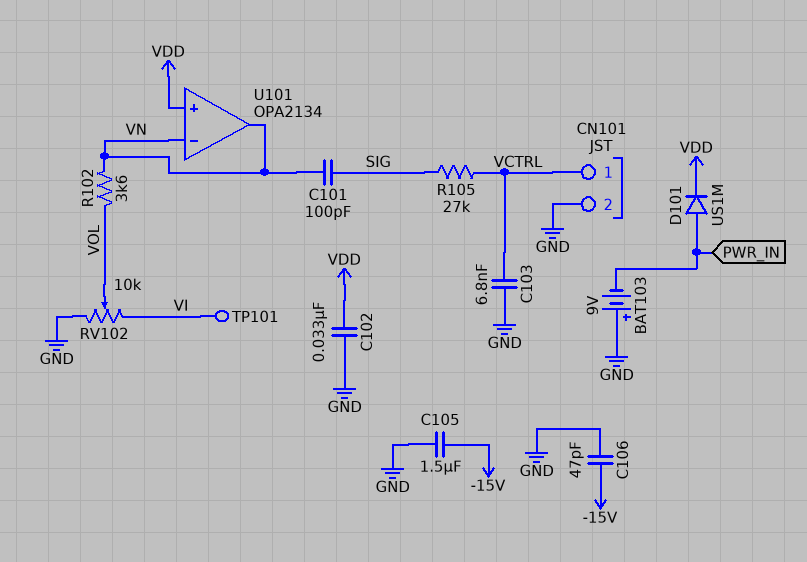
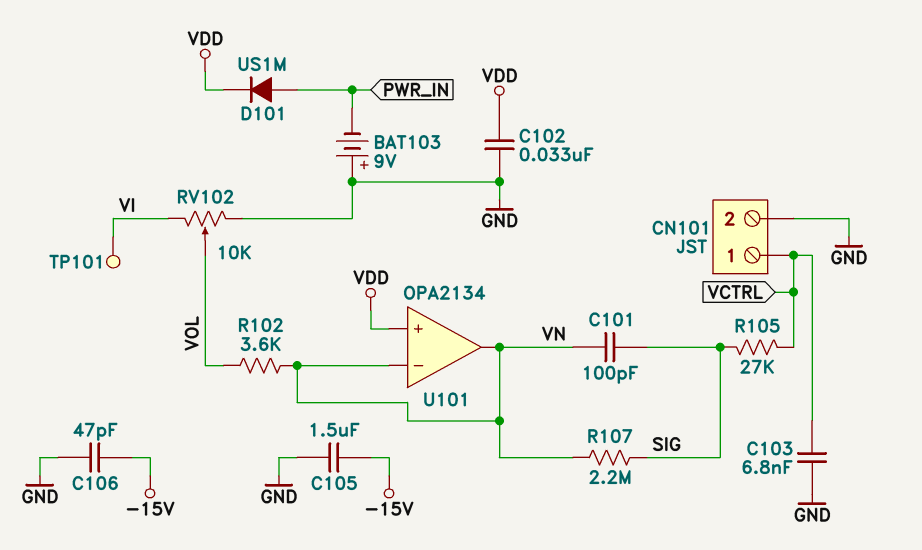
R107: none -> 2.2M (SIG, VN)

